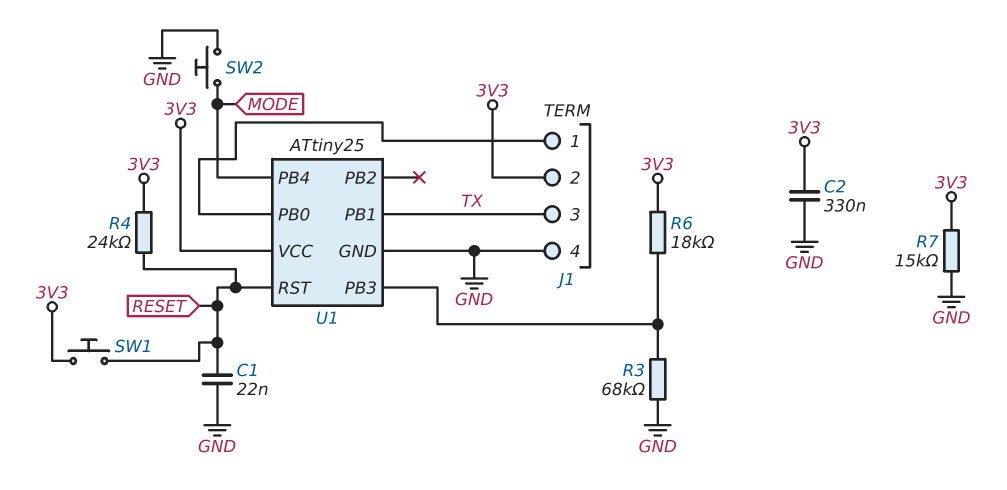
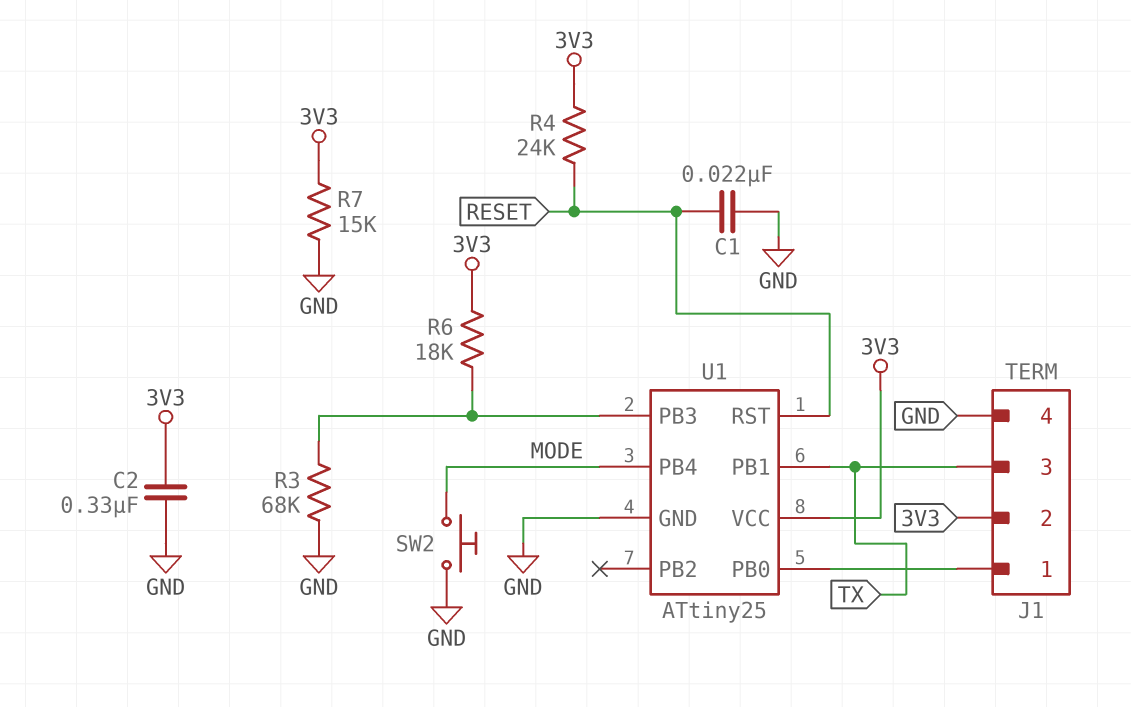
SW1: button (3V3, RESET) -> none

